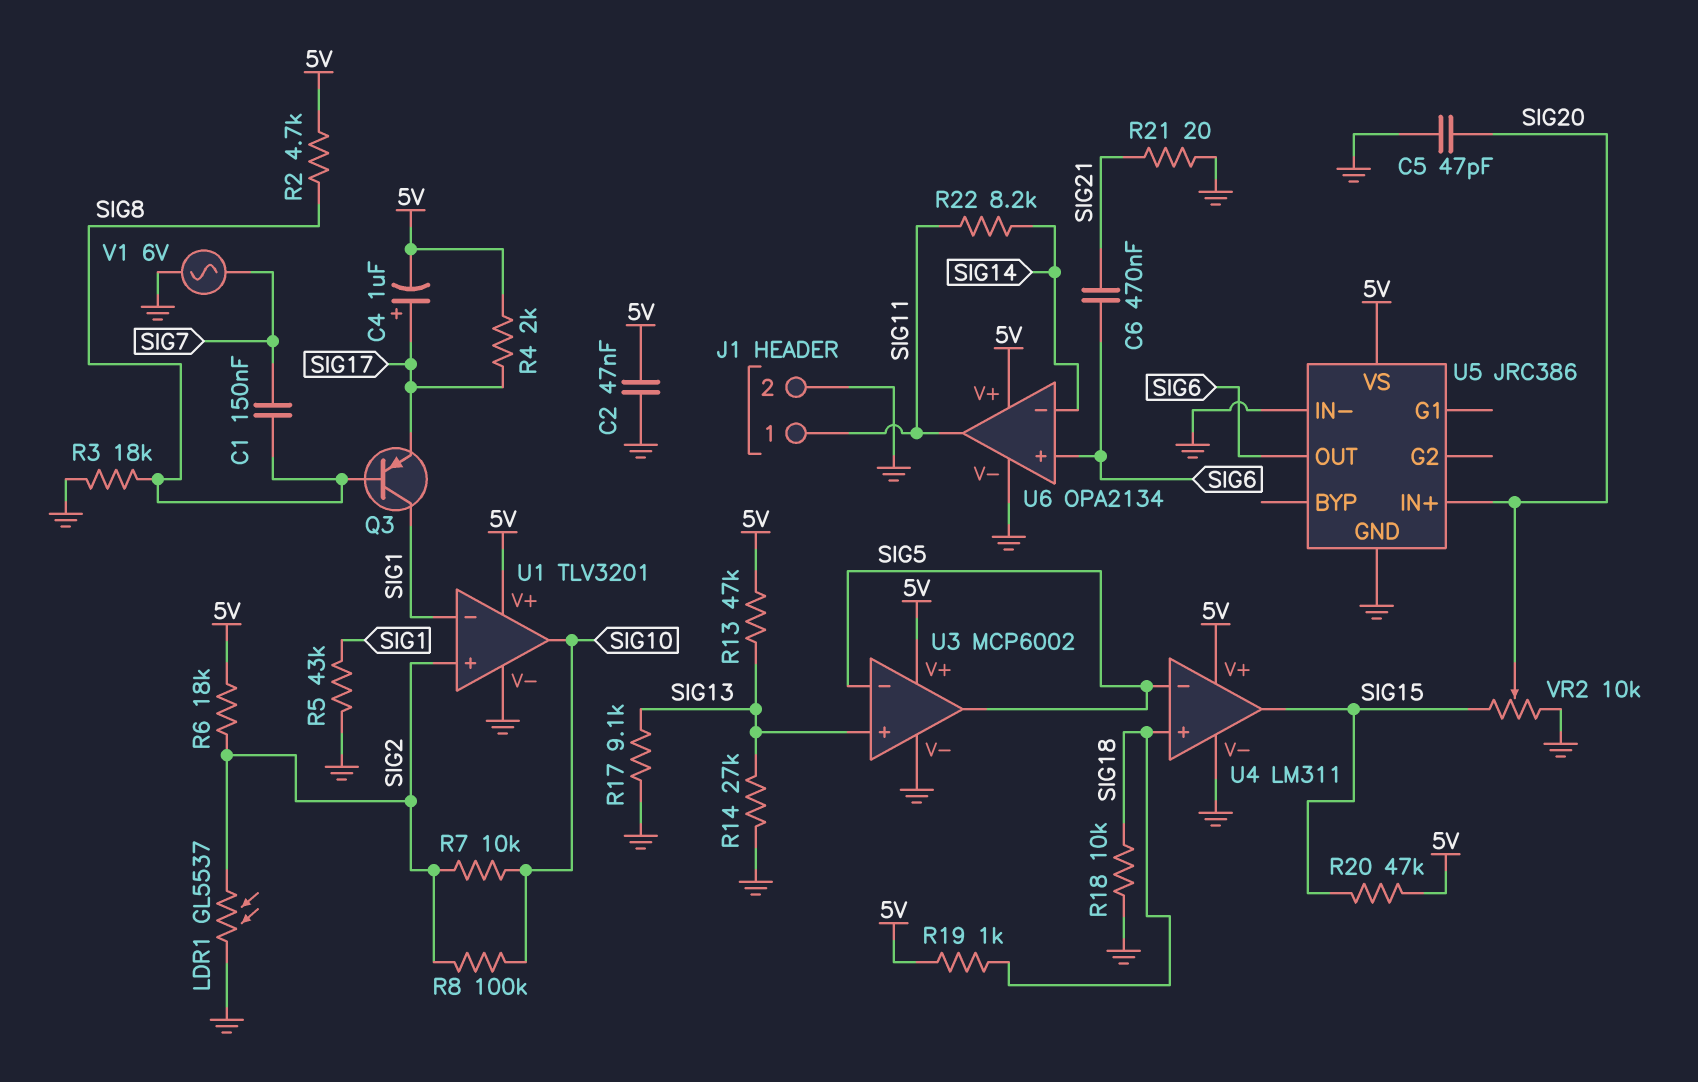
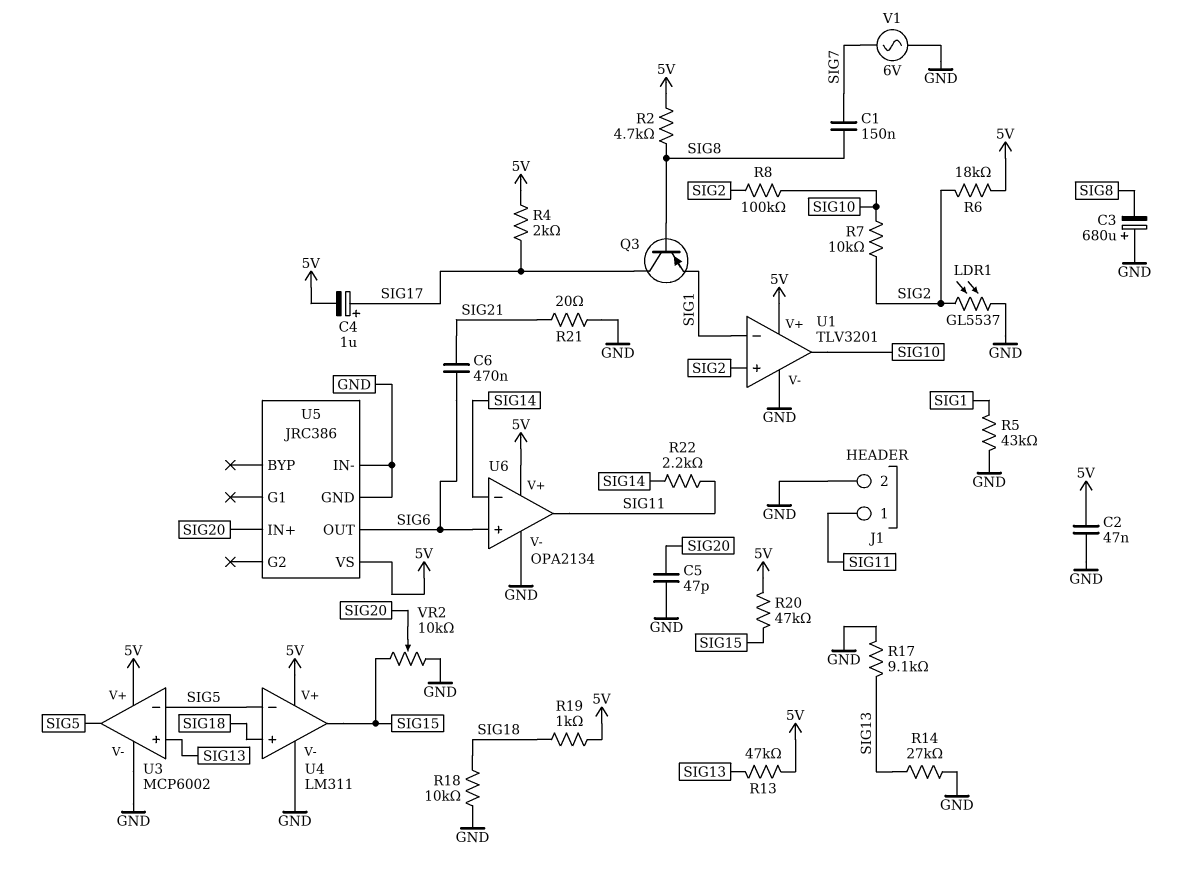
C3: none -> 680uF (plus GND, minus SIG8)
Q3: PNP (B SIG8, C SIG1, E SIG17) -> PNP (B SIG8, C SIG17, E SIG1)
R3: 18k (GND, SIG8) -> none
R22: 8.2k (SIG11, SIG14) -> 2.2k (SIG11, SIG14)

